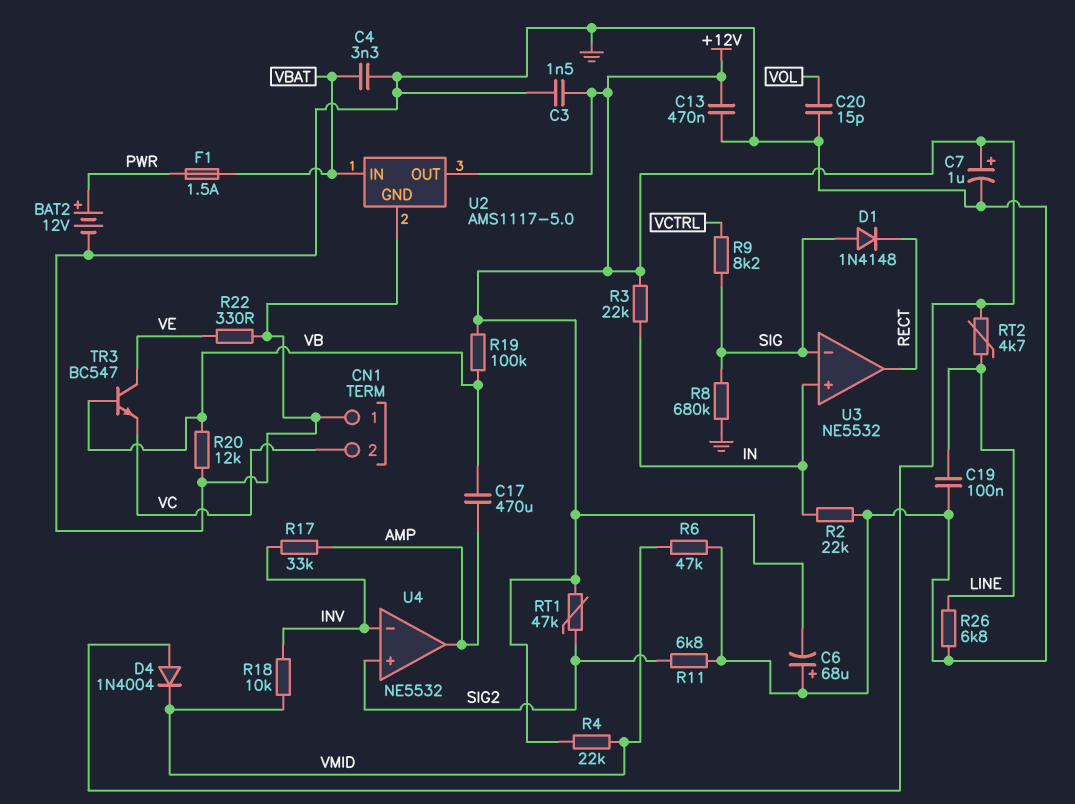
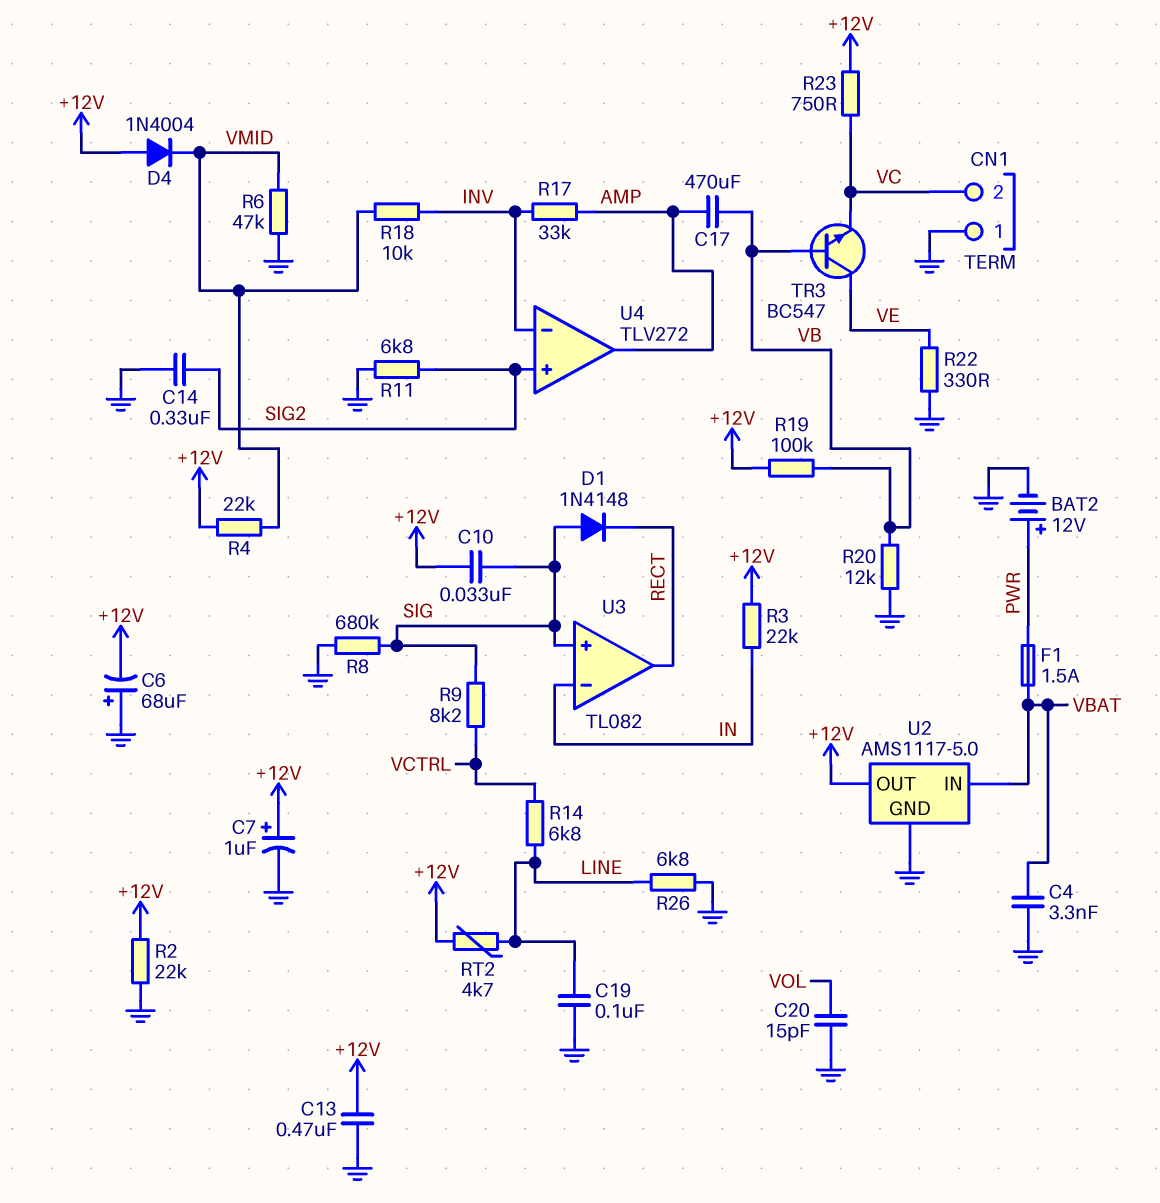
C3: 1.5nF (+12V, GND) -> none
C10: none -> 33nF (+12V, SIG)
C14: none -> 330nF (GND, SIG2)
R2: 22k (GND, IN) -> 22k (+12V, GND)
R14: none -> 6.8k (LINE, VCTRL)
R23: none -> 750 (+12V, VC)
RT1: 47k (+12V, SIG2) -> none
U3: NE5532 -> TL082
U3 pin in+: IN -> SIG
U3 pin in-: SIG -> IN
U4: NE5532 -> TLV272

